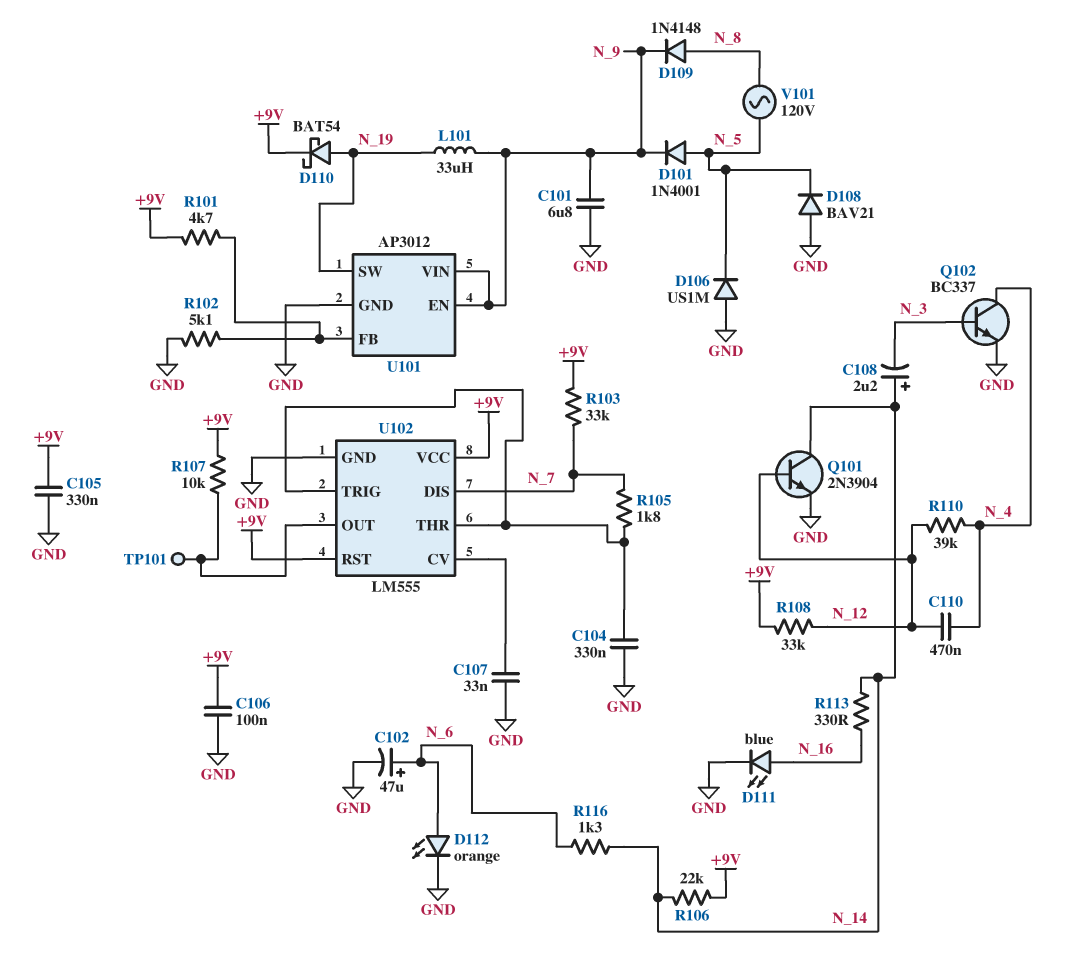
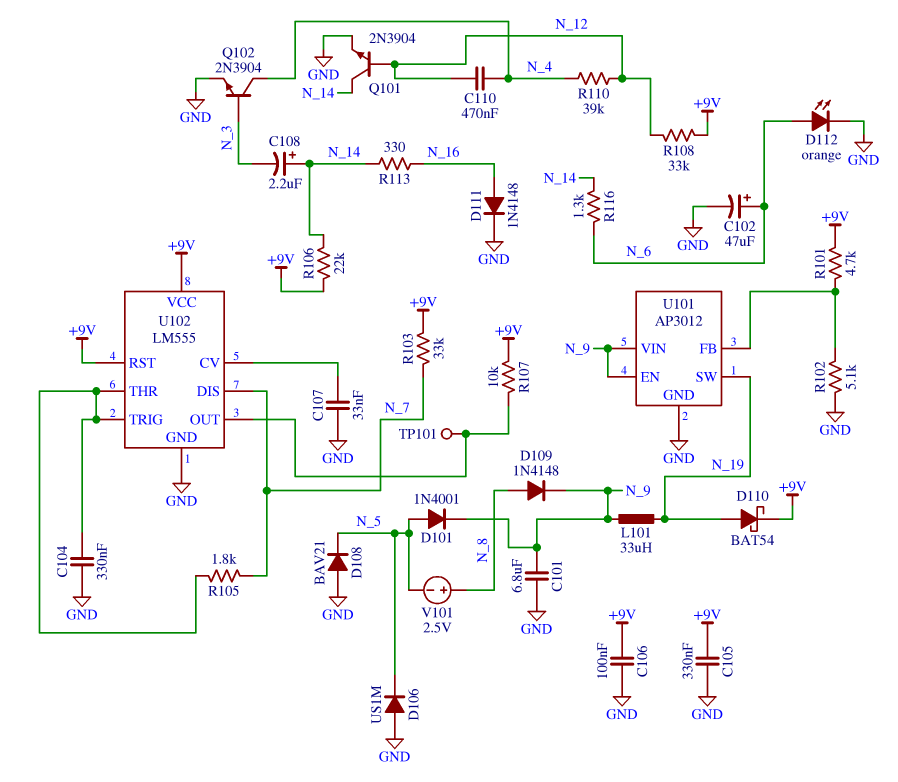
D111: LED blue (A N_16, K GND) -> diode 1N4148 (A N_16, K GND)
Q102: NPN BC337 (B N_3, C N_4, E GND) -> NPN 2N3904 (B N_3, C N_4, E GND)
V101: AC 120V (N_5, N_8) -> 2.5V (plus N_8, minus N_5)

